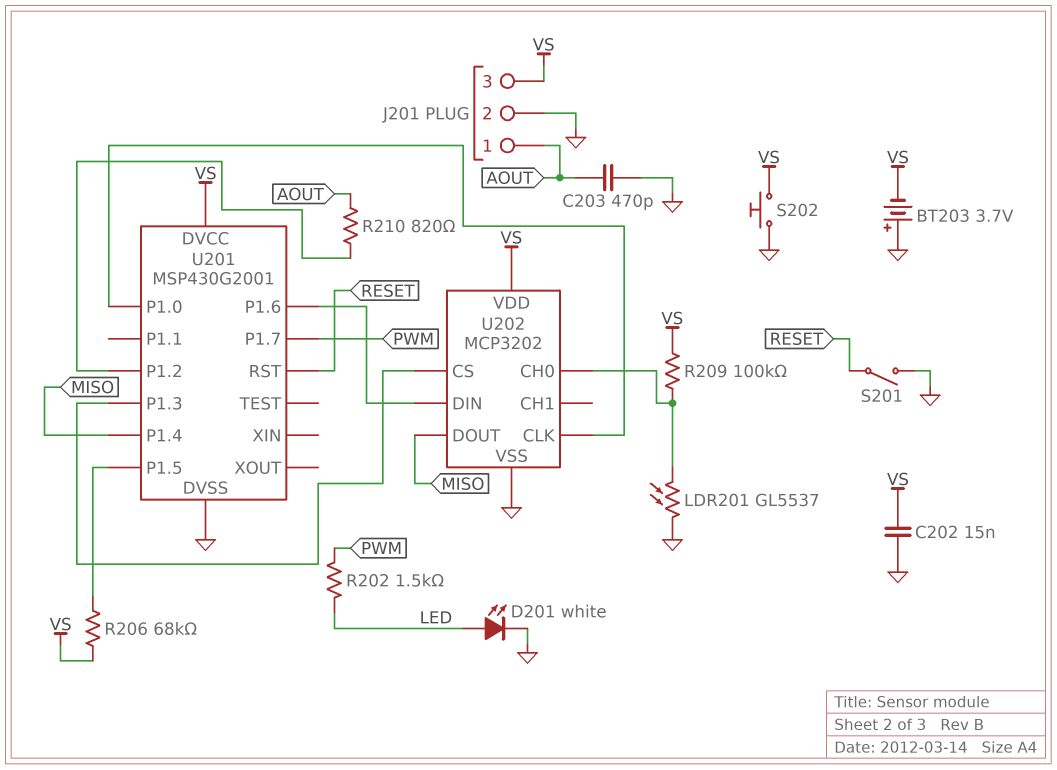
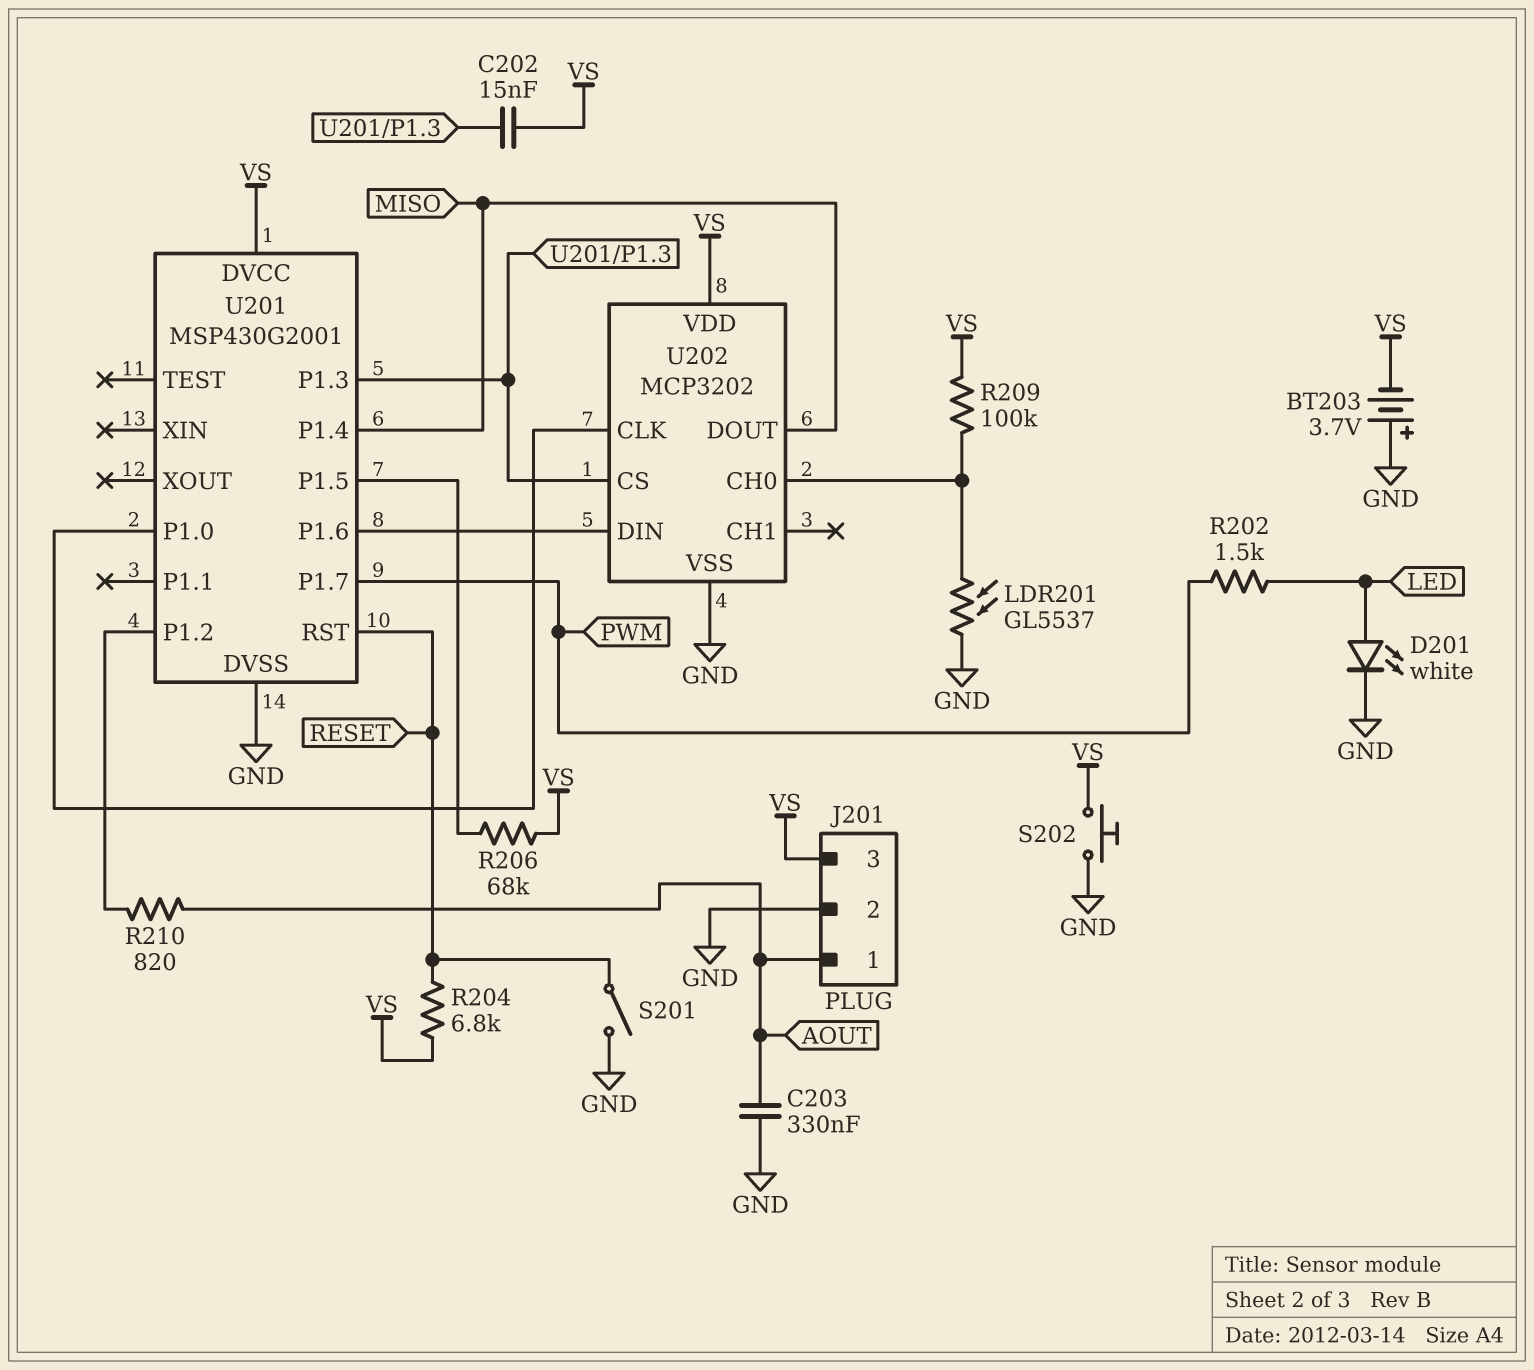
C202: 15nF (GND, VS) -> 15nF (U201/P1.3, VS)
C203: 470pF (AOUT, GND) -> 330nF (AOUT, GND)
R204: none -> 6.8k (RESET, VS)

